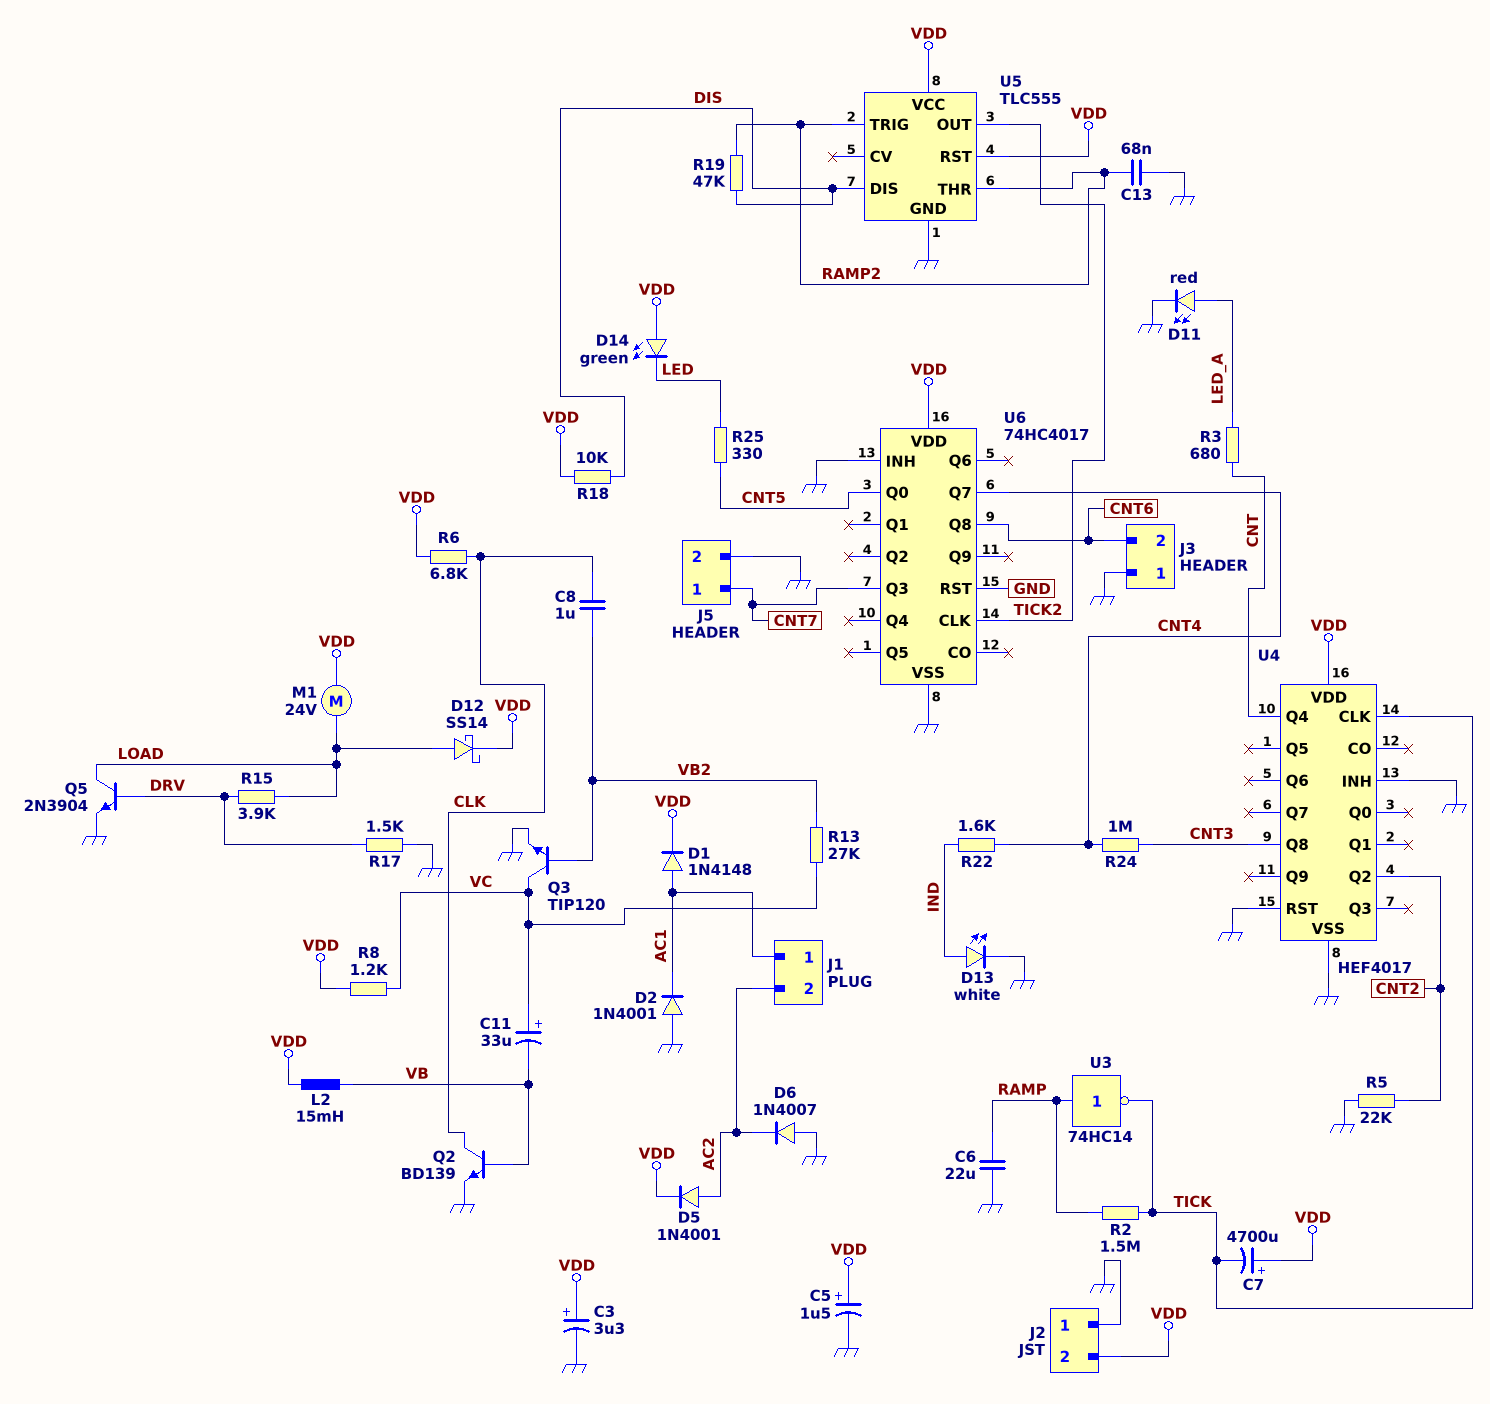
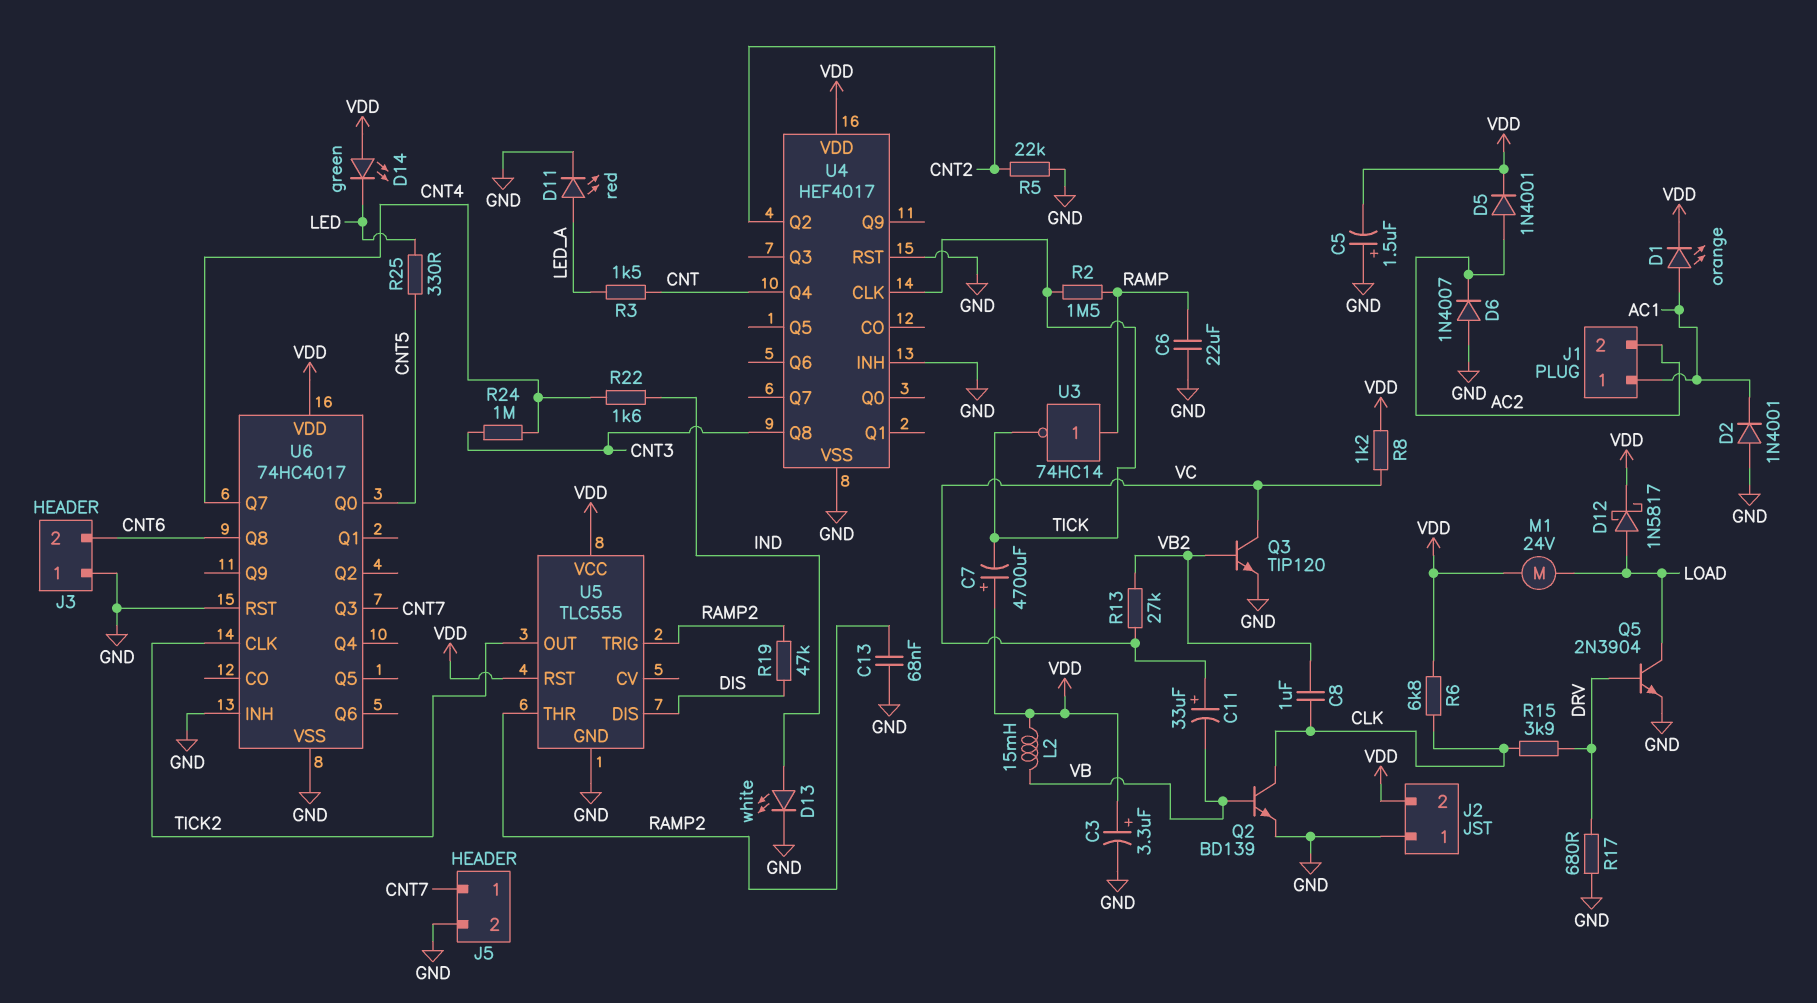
C5: 1.5uF (plus VDD, minus GND) -> 1.5uF (plus GND, minus VDD)
D1: diode 1N4148 (A AC1, K VDD) -> LED orange (A AC1, K VDD)
D12: schottky SS14 (A LOAD, K VDD) -> schottky 1N5817 (A LOAD, K VDD)
R3: 680 (CNT, LED_A) -> 1.5k (CNT, LED_A)
R15: 3.9k (DRV, LOAD) -> 3.9k (CLK, DRV)
R17: 1.5k (DRV, GND) -> 680 (DRV, GND)
R18: 10k (DIS, VDD) -> none

